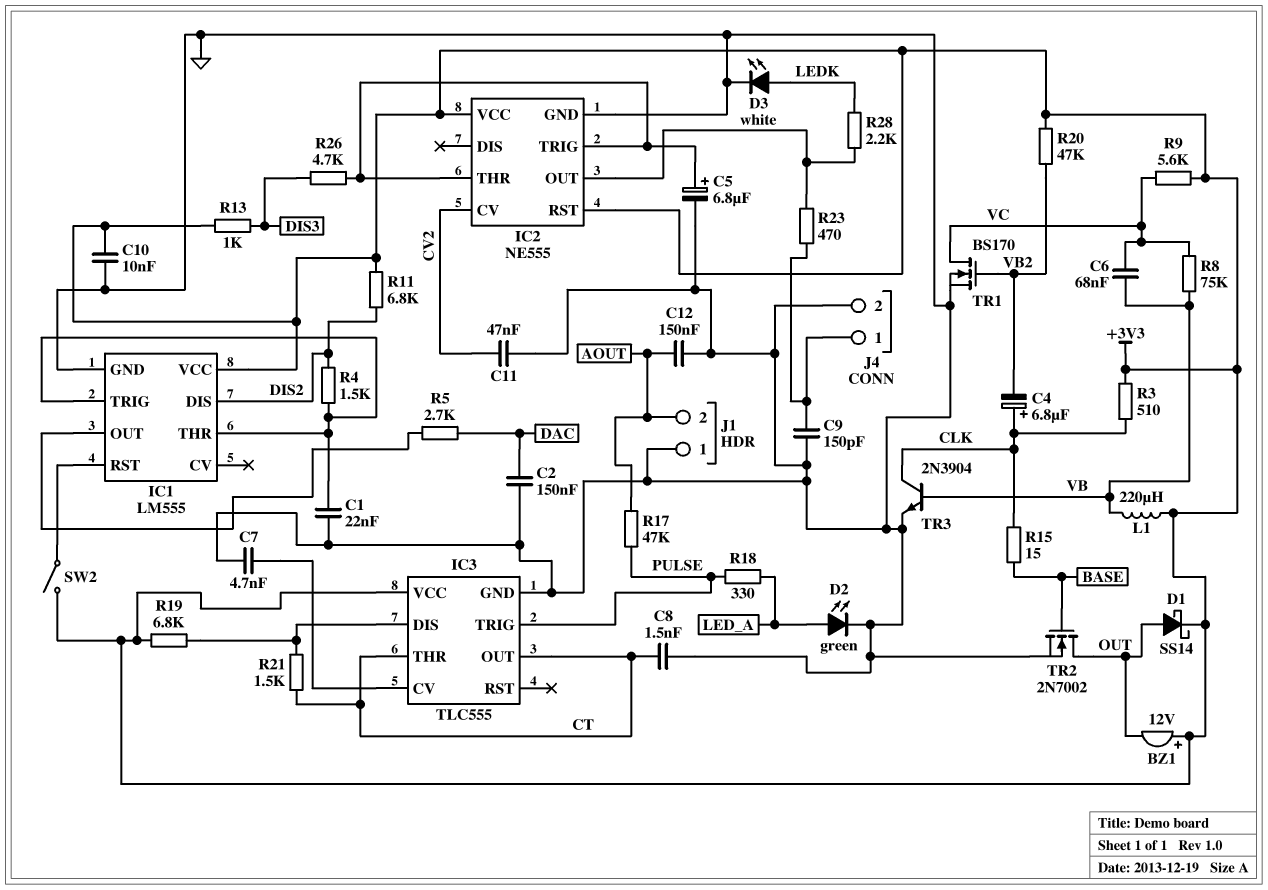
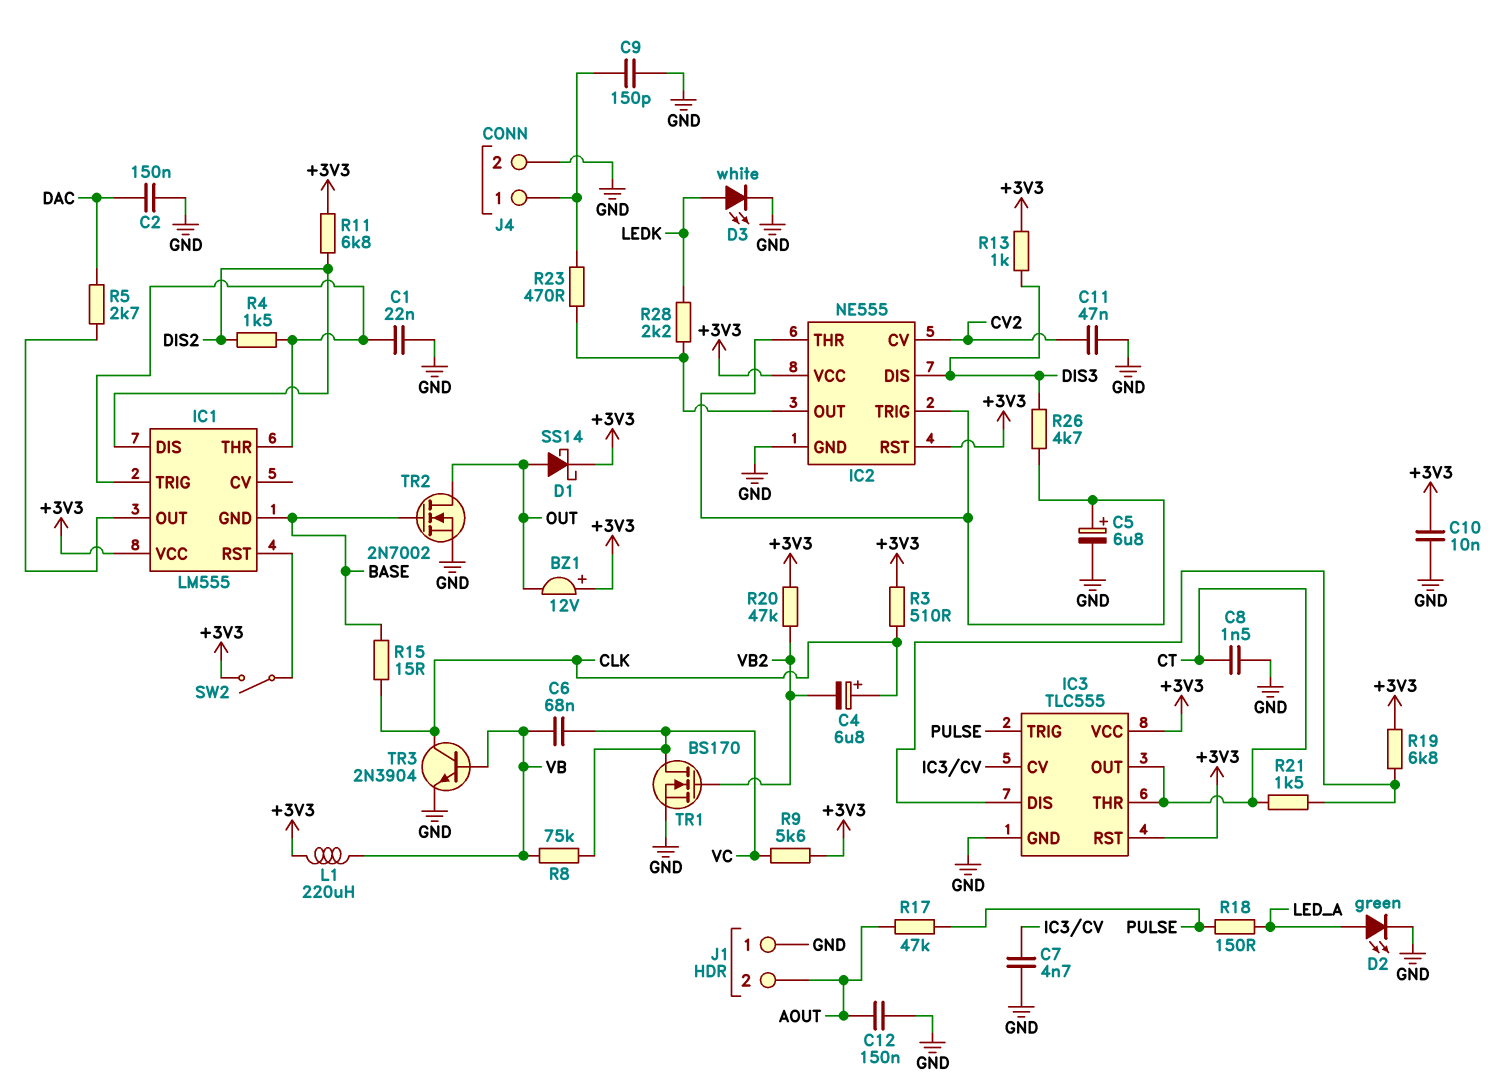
IC1 pin GND: GND -> BASE
IC2 pin DIS: none -> DIS3
IC3 pin RST: none -> +3V3
R18: 330 (LED_A, PULSE) -> 150 (LED_A, PULSE)

